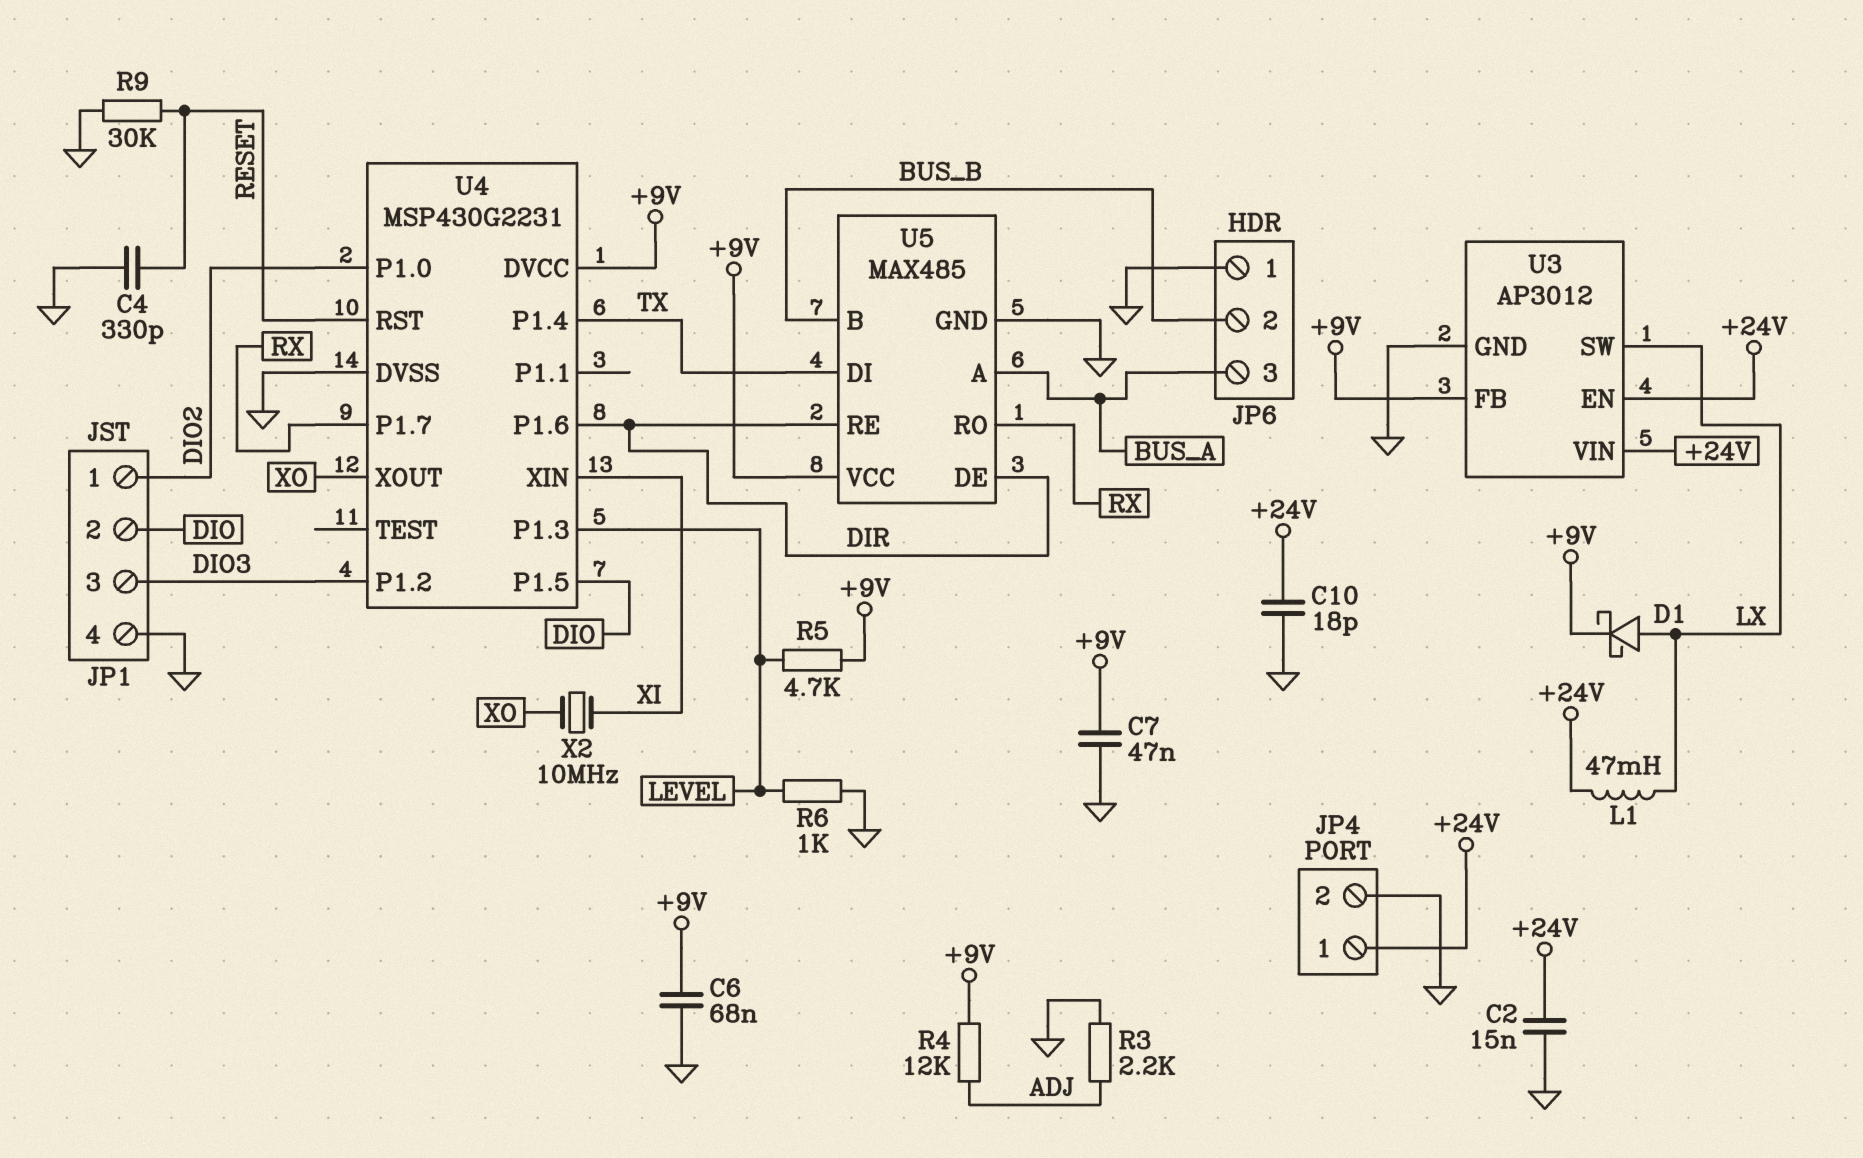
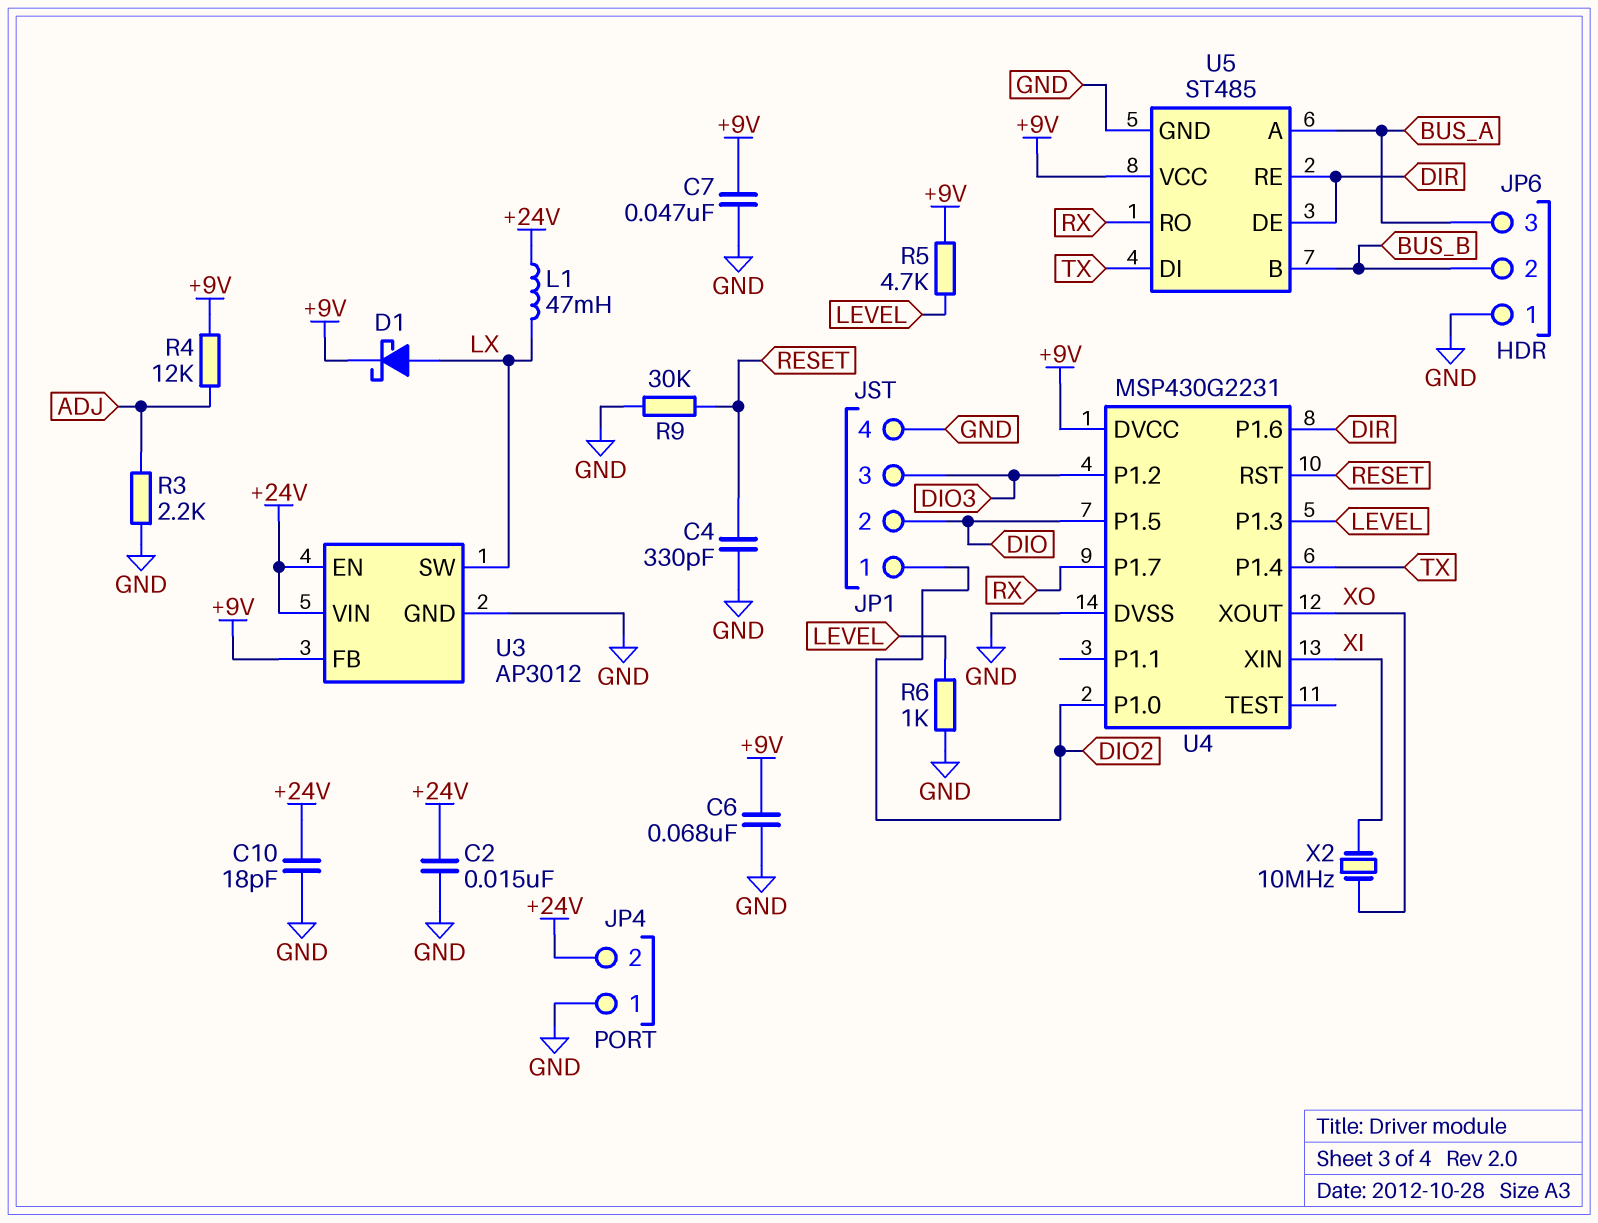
JP4 pin 1: +24V -> GND
JP4 pin 2: GND -> +24V
U5: MAX485 -> ST485

